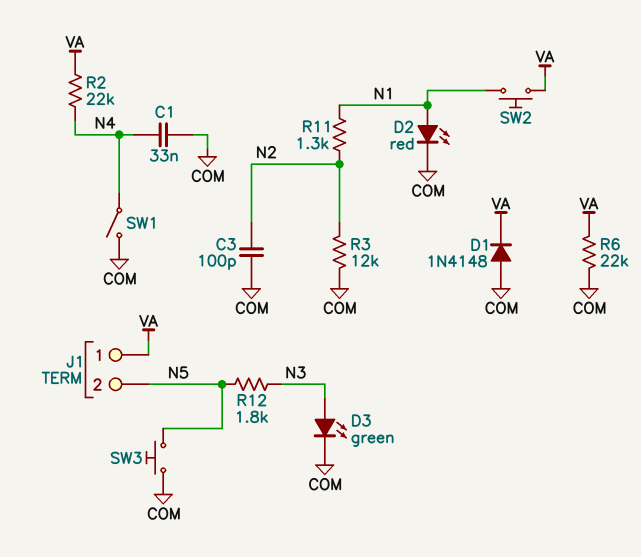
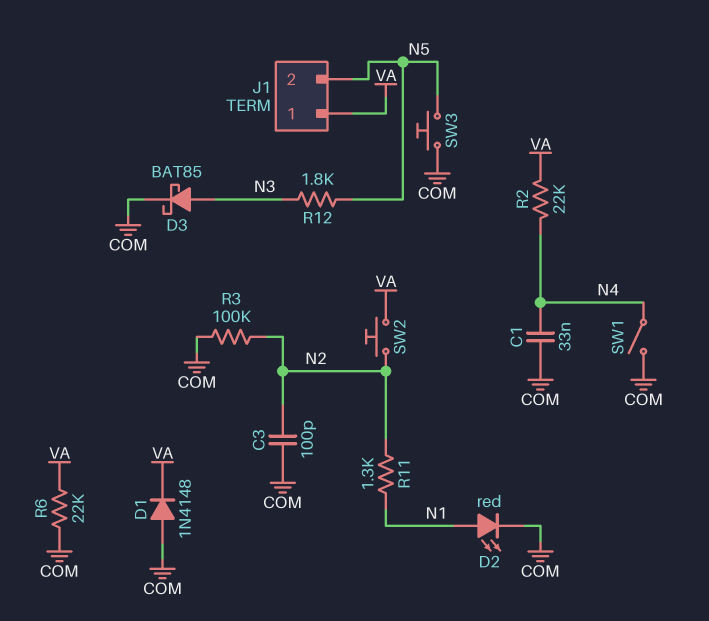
D3: LED green (A N3, K COM) -> schottky BAT85 (A N3, K COM)
R3: 12k (COM, N2) -> 100k (COM, N2)
SW2: button (N1, VA) -> button (N2, VA)

